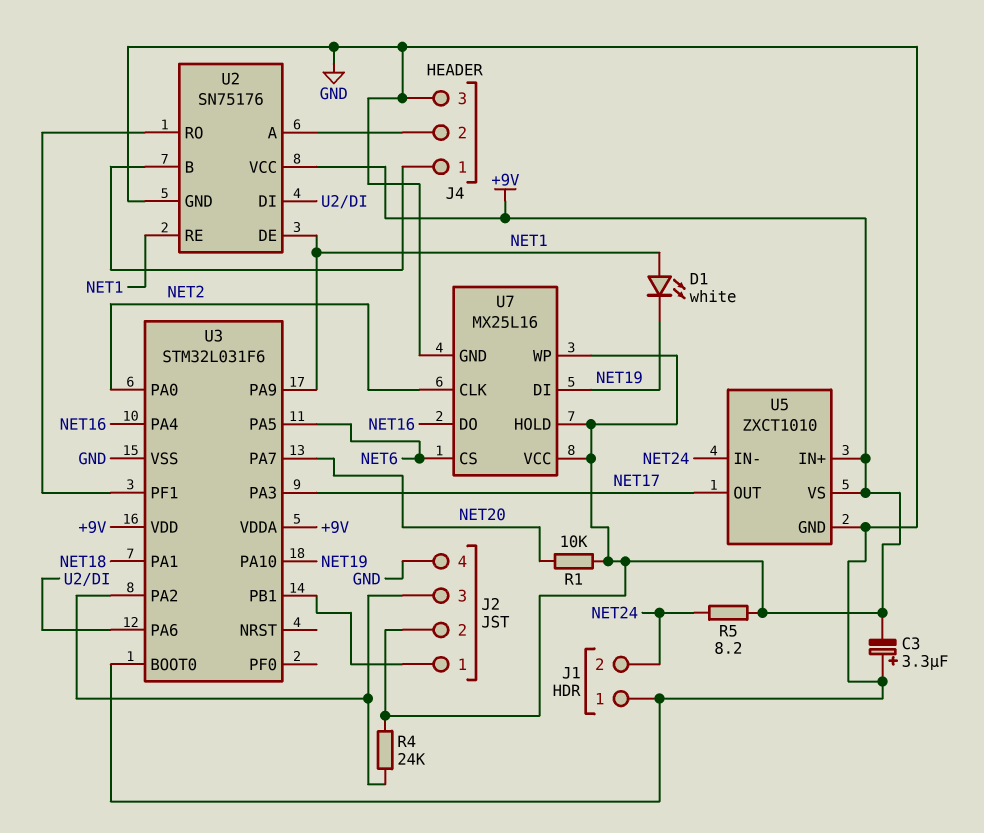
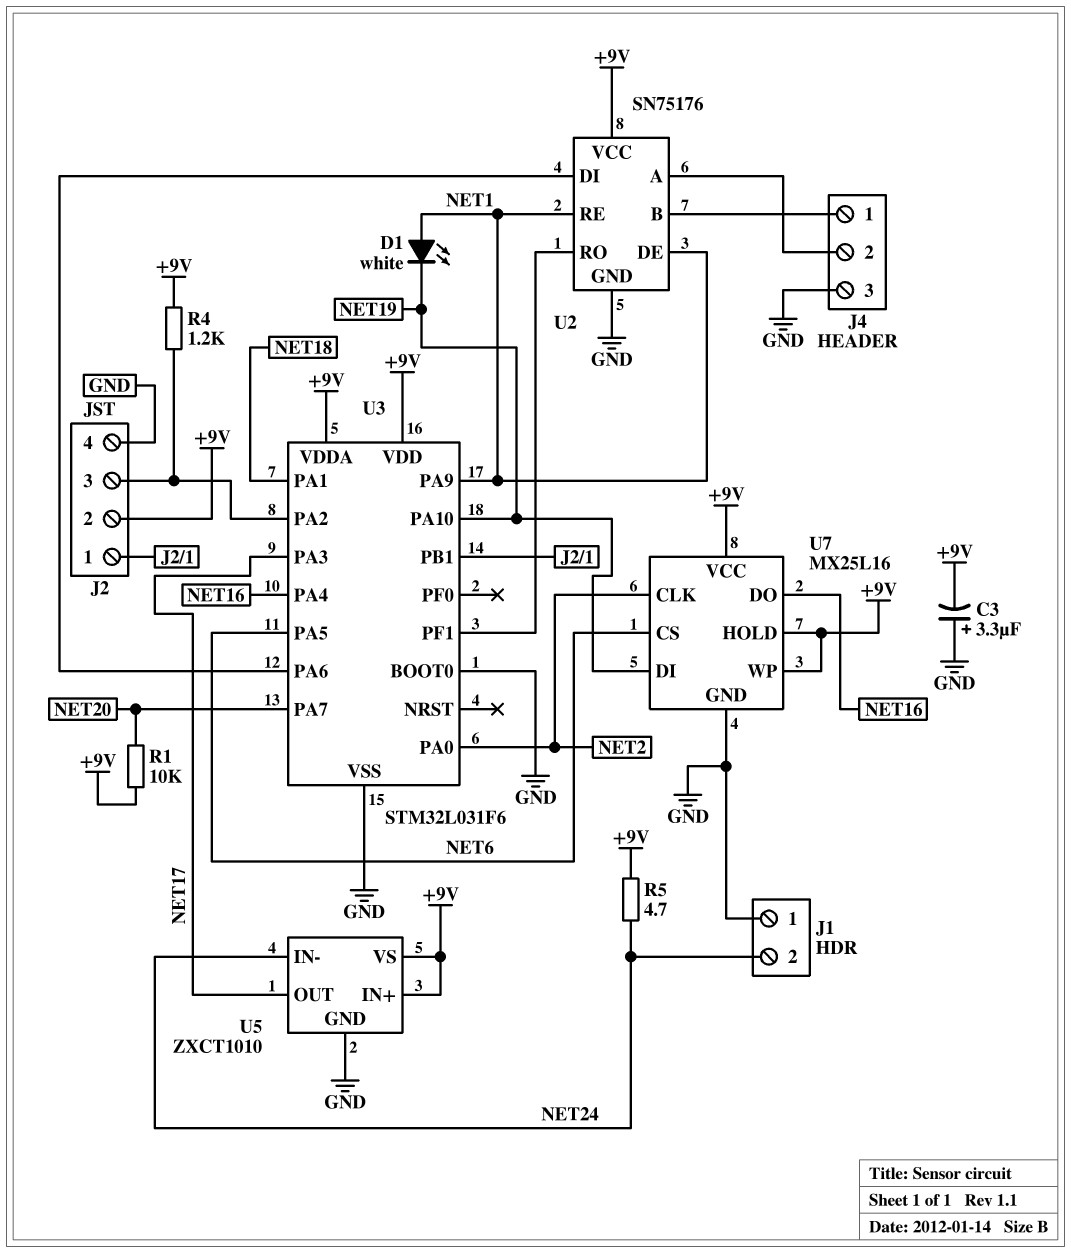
R4: 24k (+9V, J2/3) -> 1.2k (+9V, J2/3)
R5: 8.2 (+9V, NET24) -> 4.7 (+9V, NET24)

